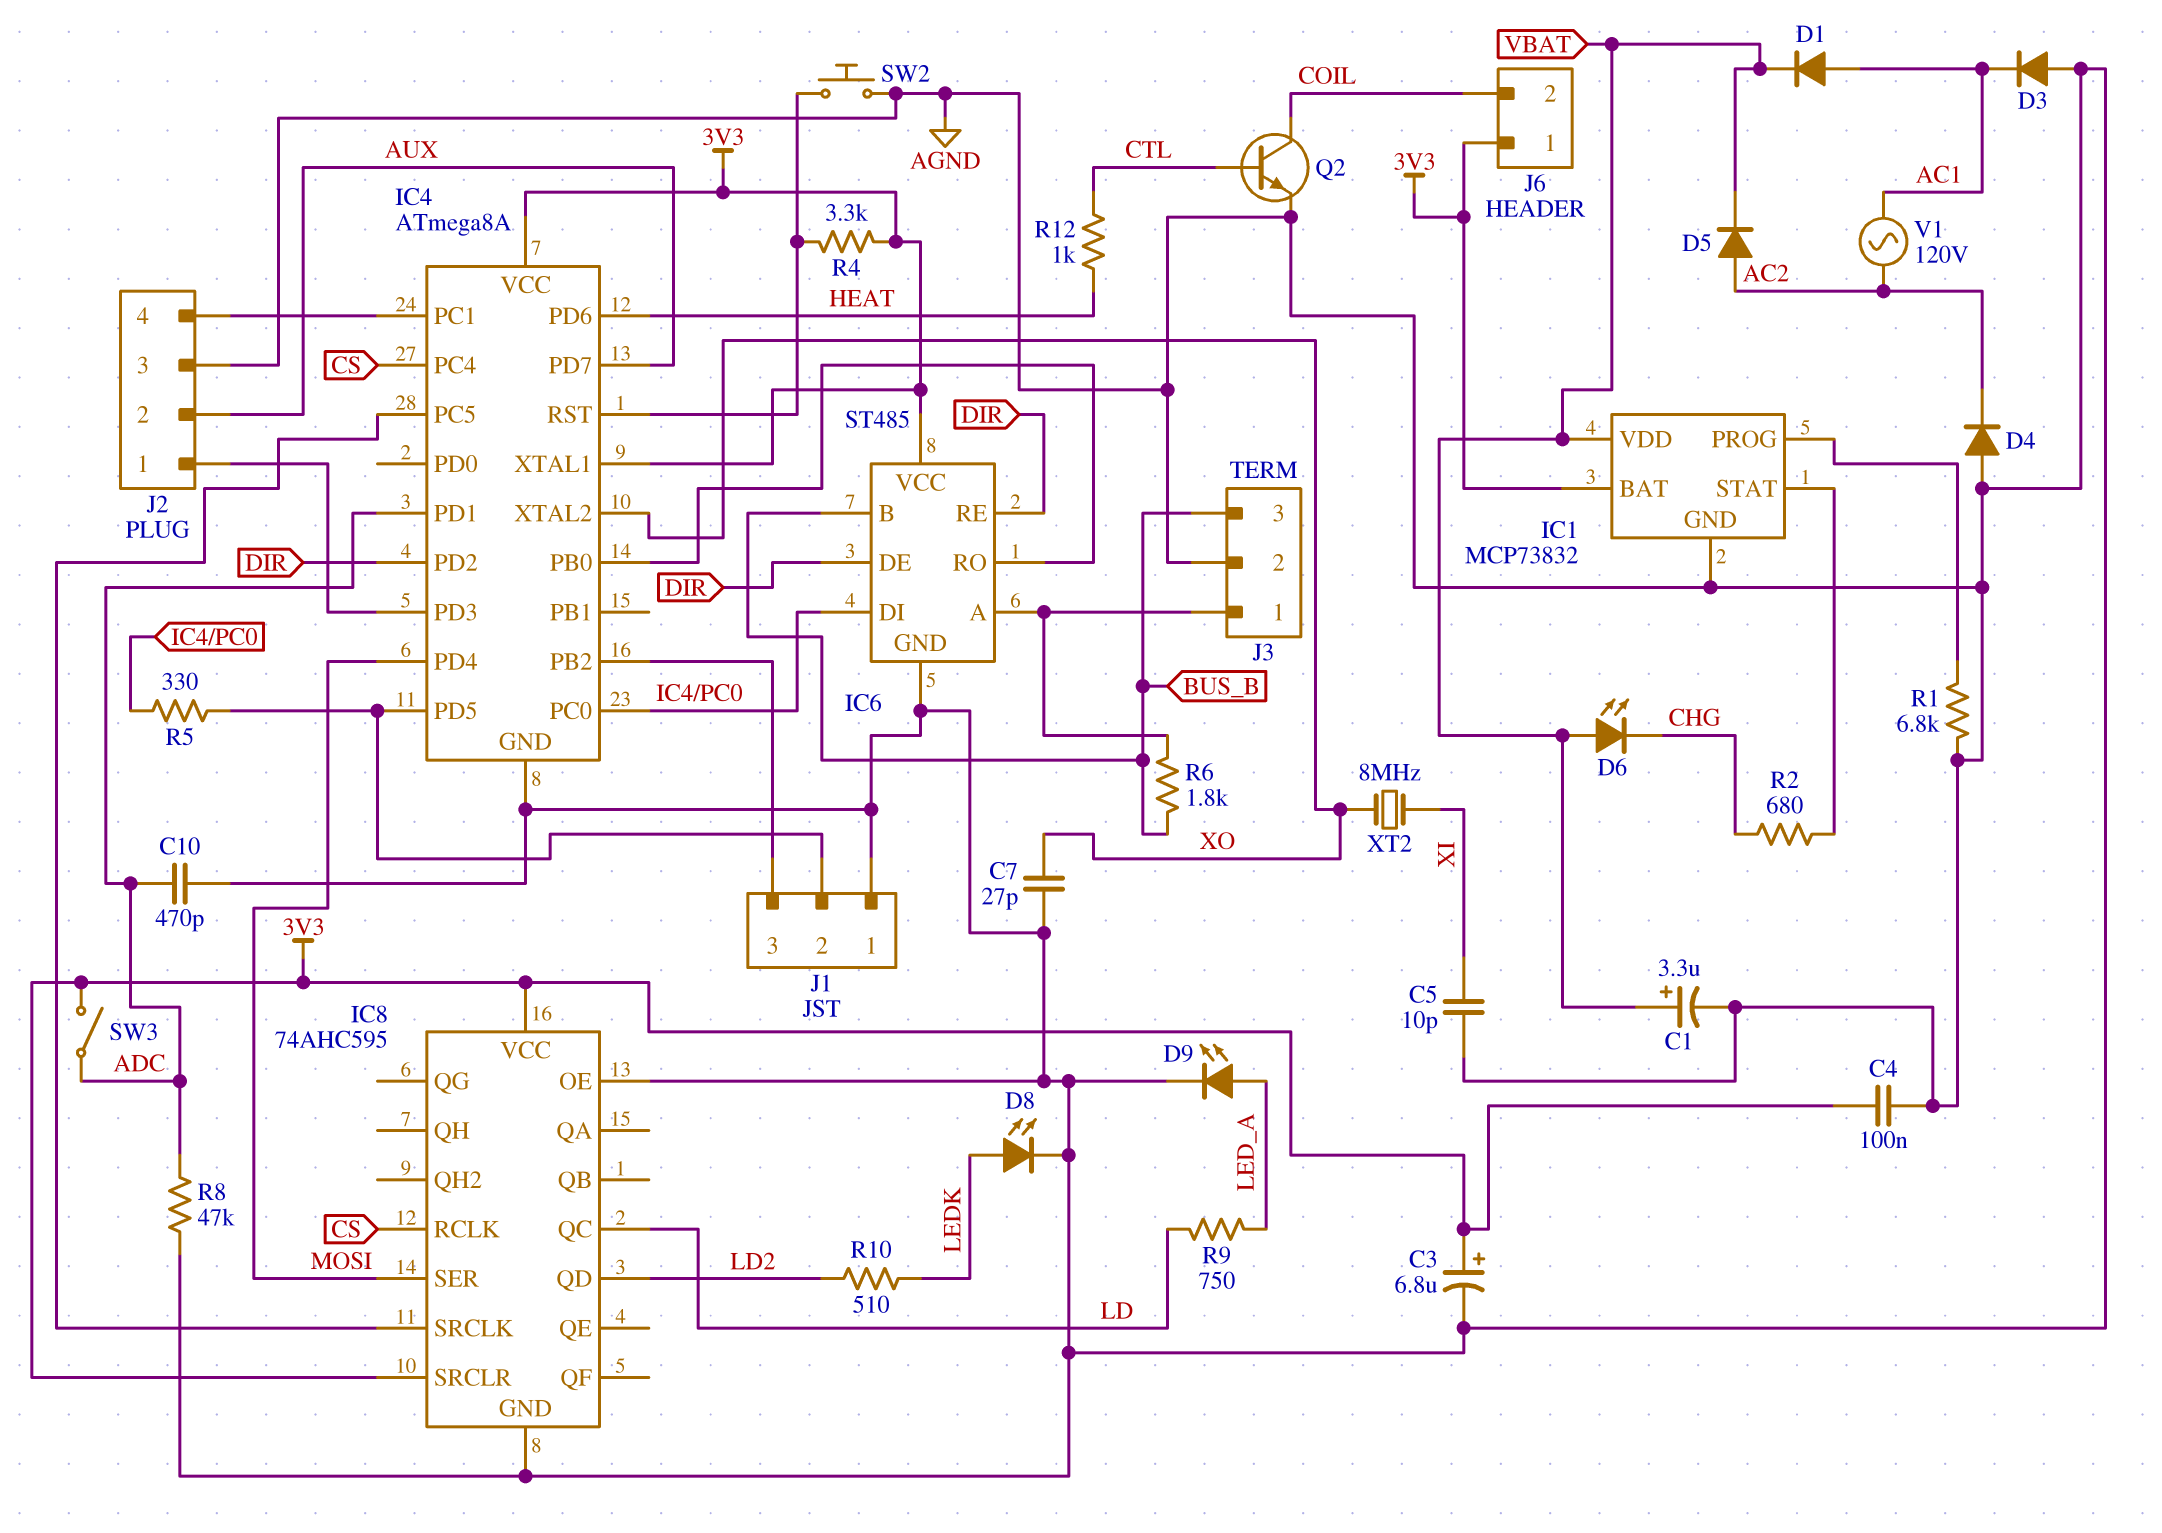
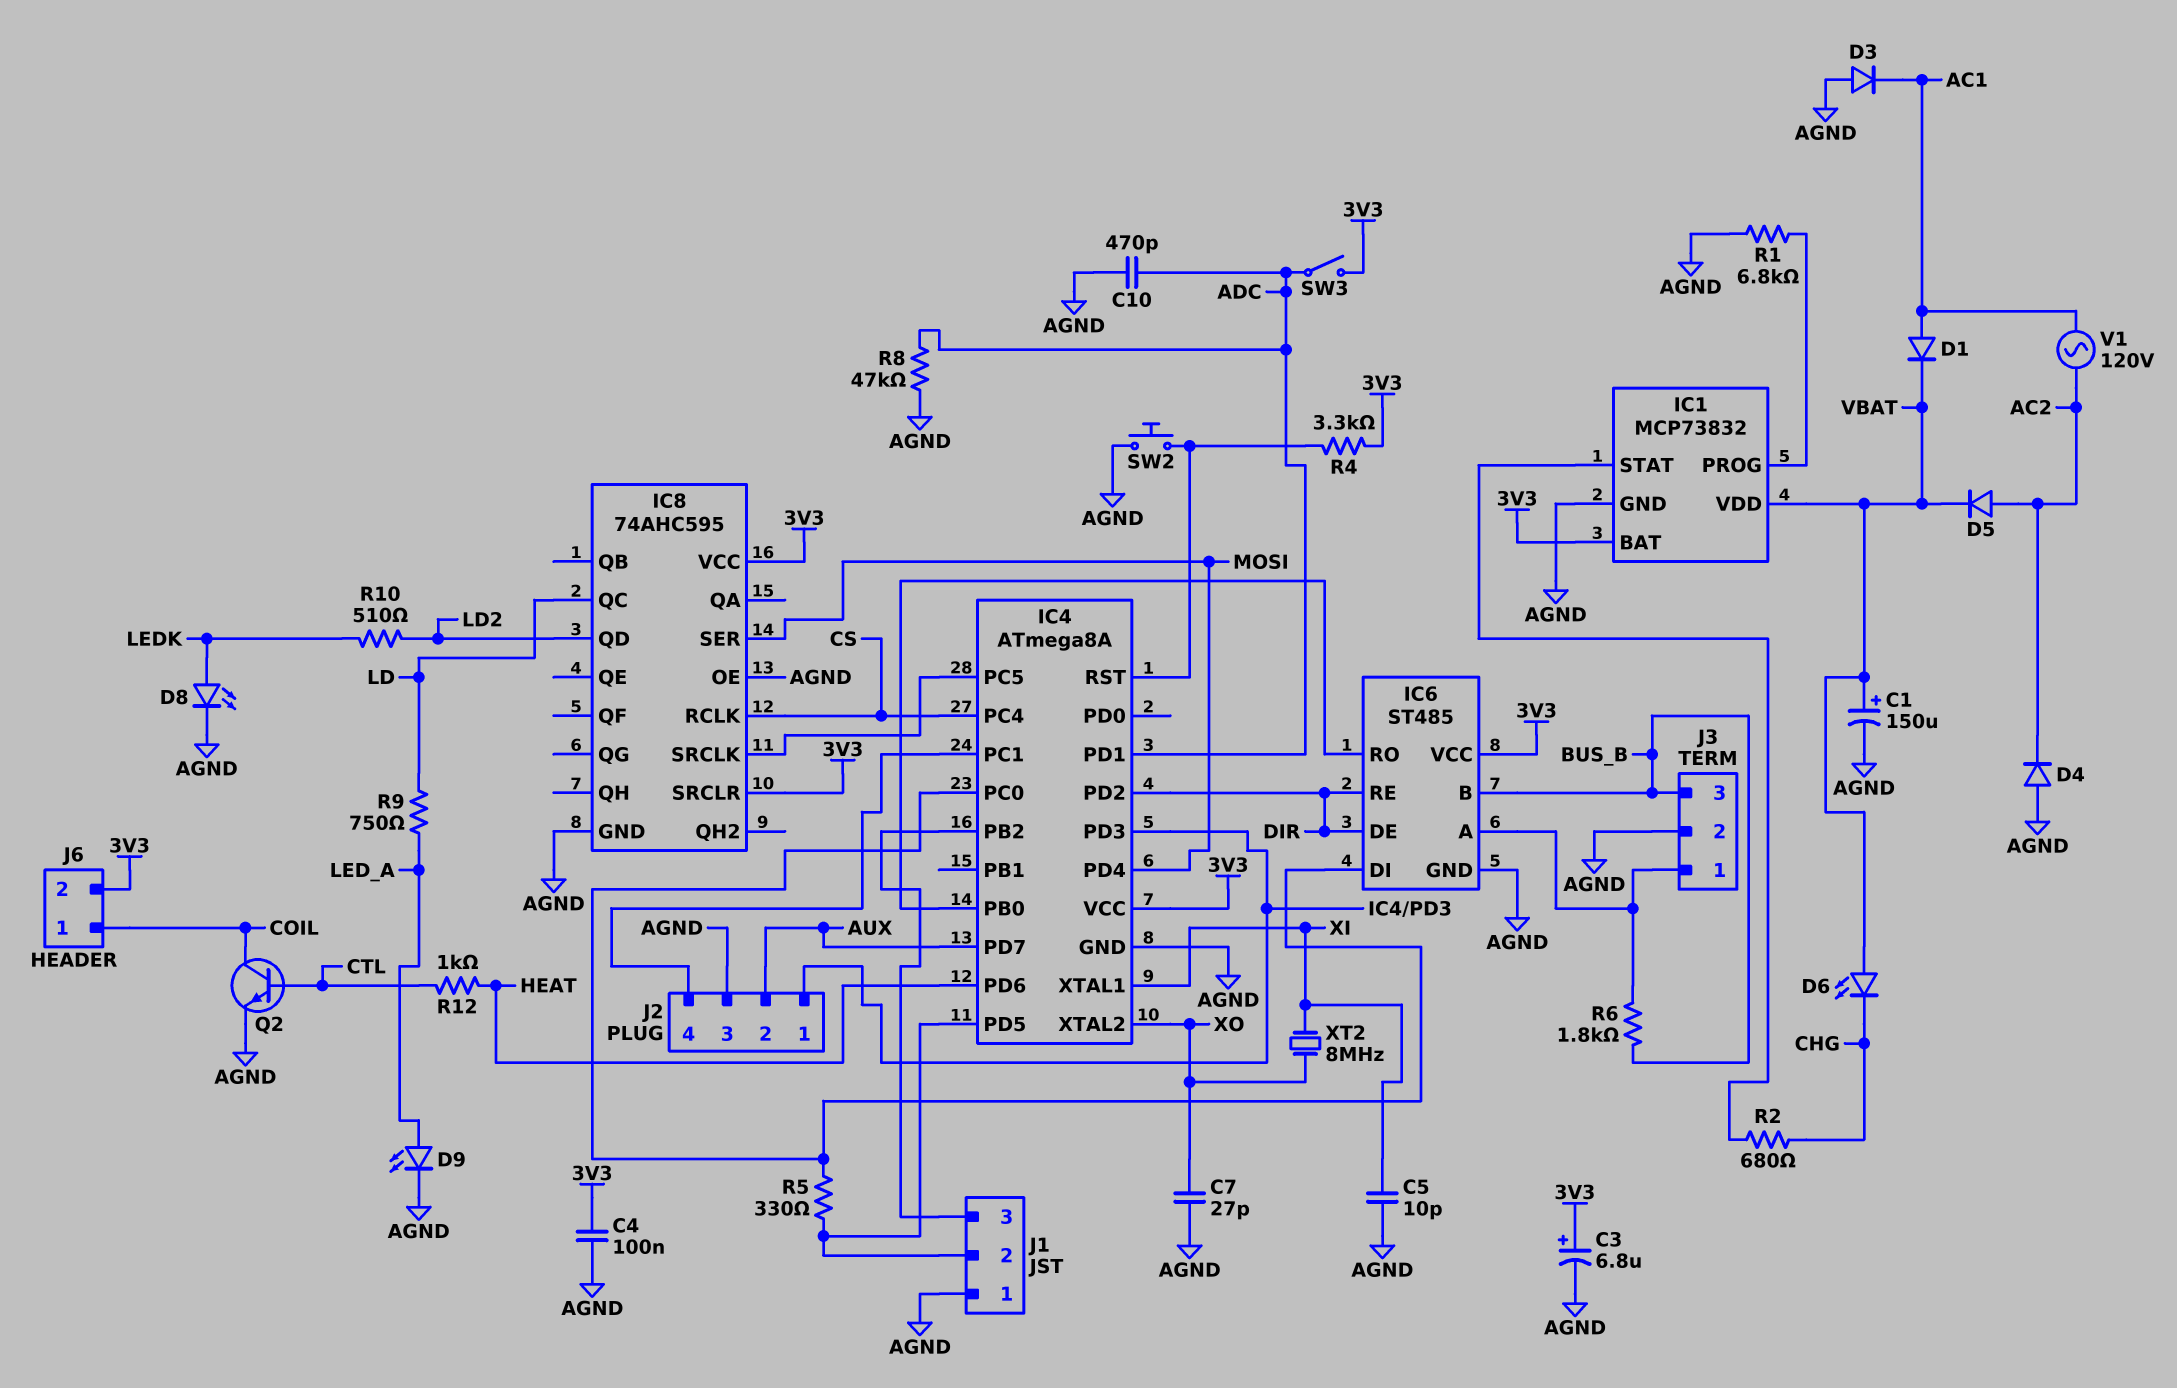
C1: 3.3uF (plus VBAT, minus AGND) -> 150uF (plus VBAT, minus AGND)
IC4 pin XTAL1: 3V3 -> XI
J6 pin 1: 3V3 -> COIL
J6 pin 2: COIL -> 3V3

